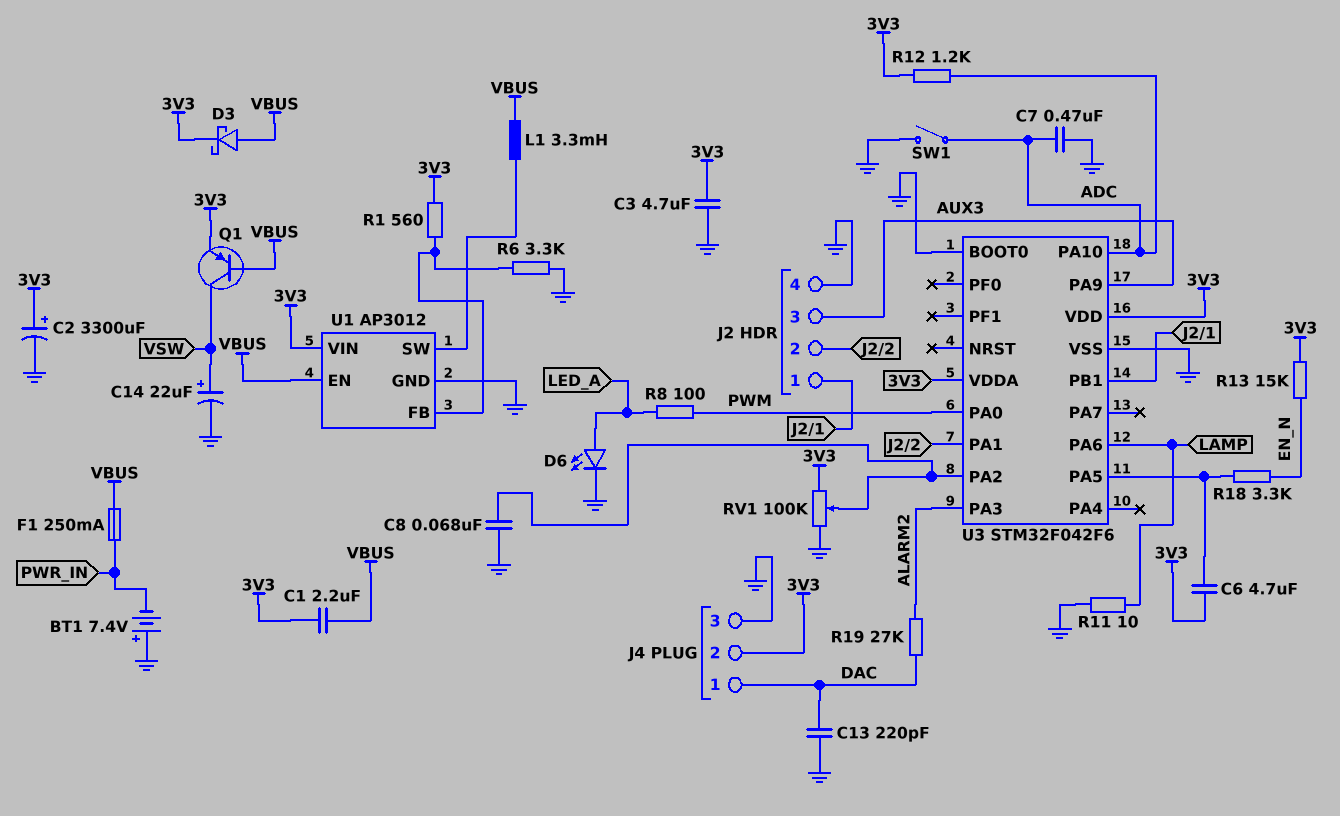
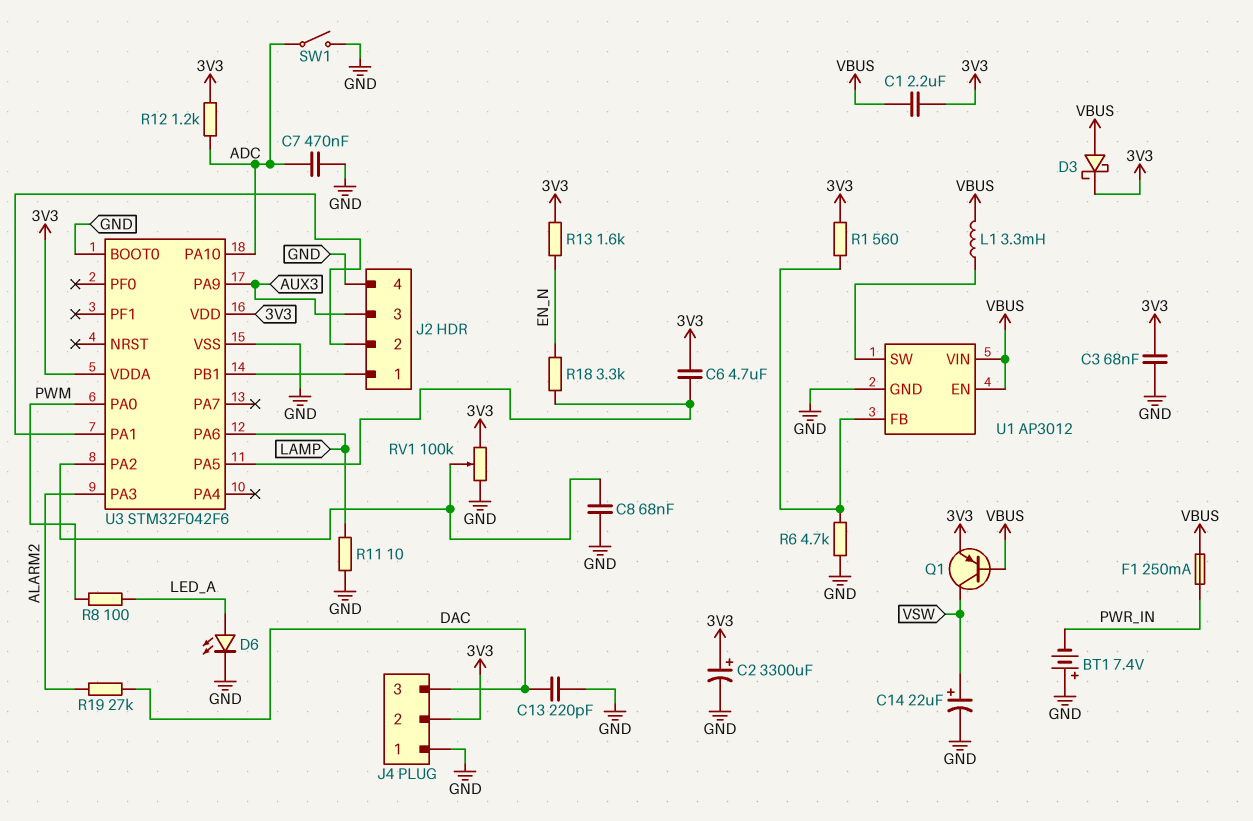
C3: 4.7uF (3V3, GND) -> 68nF (3V3, GND)
J4 pin 1: DAC -> GND
J4 pin 3: GND -> DAC
R6: 3.3k (GND, U1/FB) -> 4.7k (GND, U1/FB)
R13: 15k (3V3, EN_N) -> 1.6k (3V3, EN_N)
U1 pin VIN: 3V3 -> VBUS

